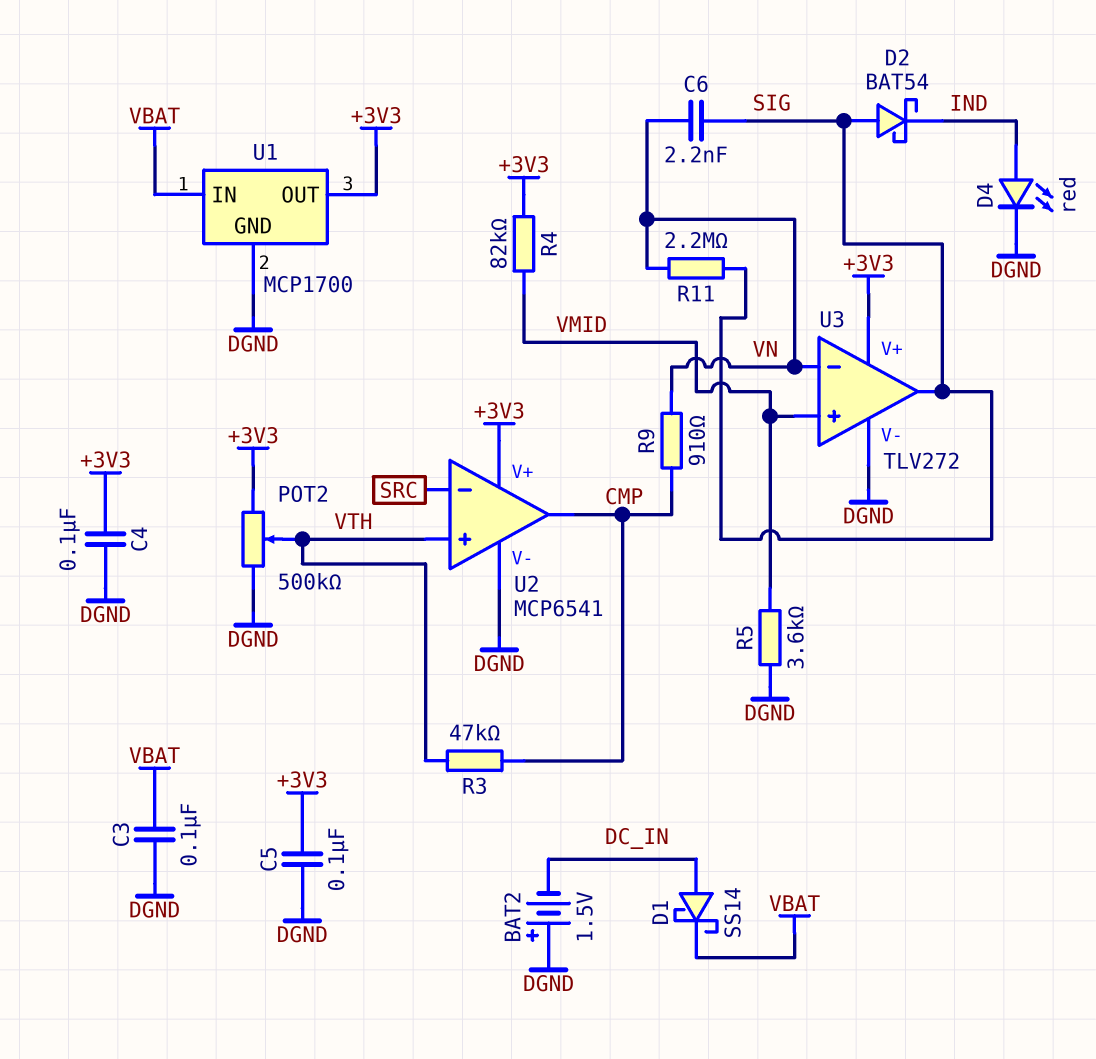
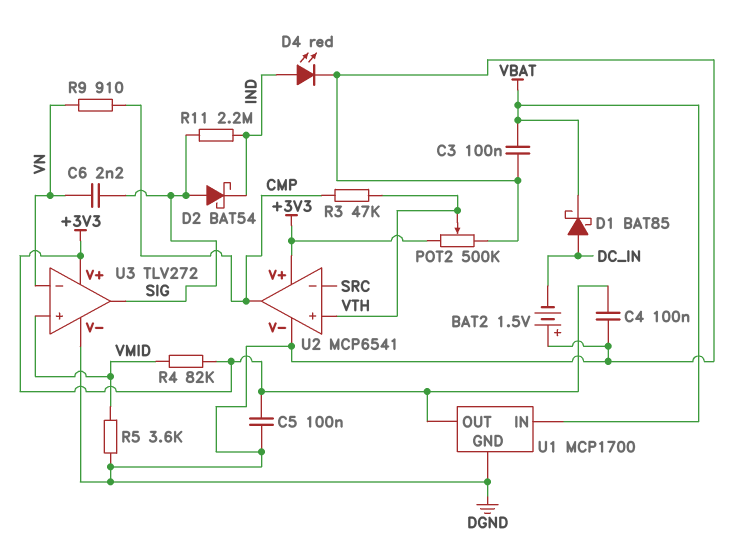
D1: schottky SS14 (A DC_IN, K VBAT) -> schottky BAT85 (A DC_IN, K VBAT)
R11: 2.2M (SIG, VN) -> 2.2M (IND, SIG)

